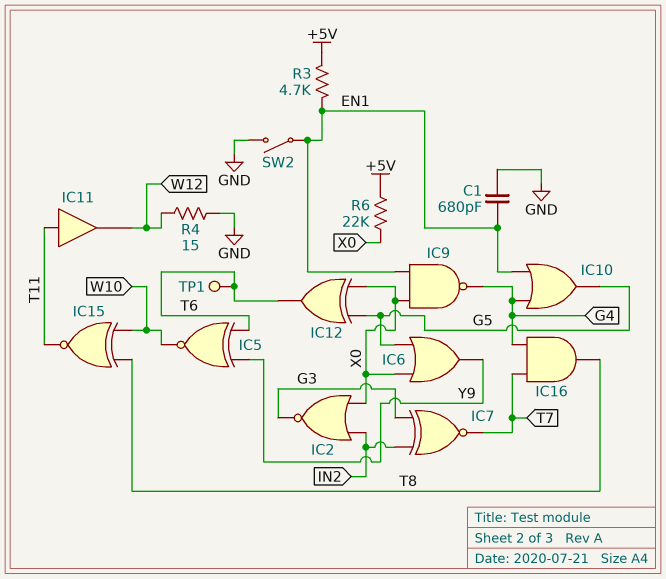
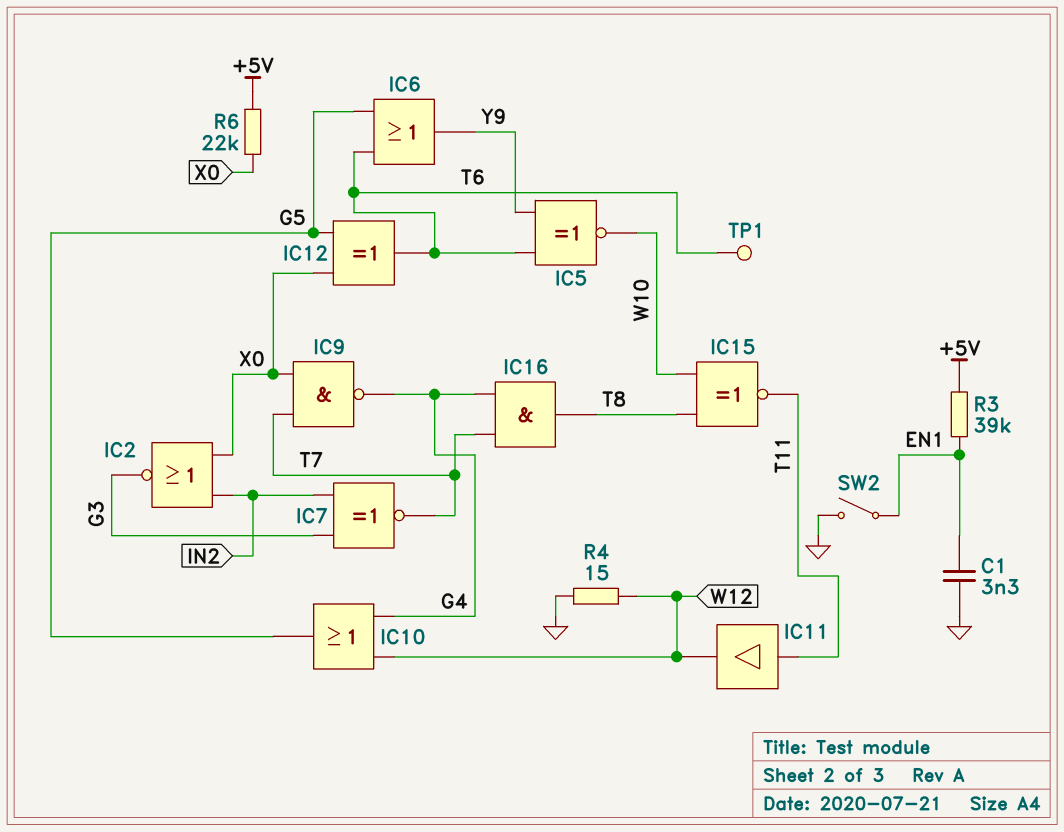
C1: 680pF (EN1, GND) -> 3.3nF (EN1, GND)
IC6: OR (in G5, in X0, out Y9) -> OR (in G5, in T6, out Y9)
IC9: NAND (in EN1, in X0, out G4) -> NAND (in T7, in X0, out G4)
IC10: OR (in EN1, in G4, out G5) -> OR (in G4, in W12, out G5)
R3: 4.7k (+5V, EN1) -> 39k (+5V, EN1)

